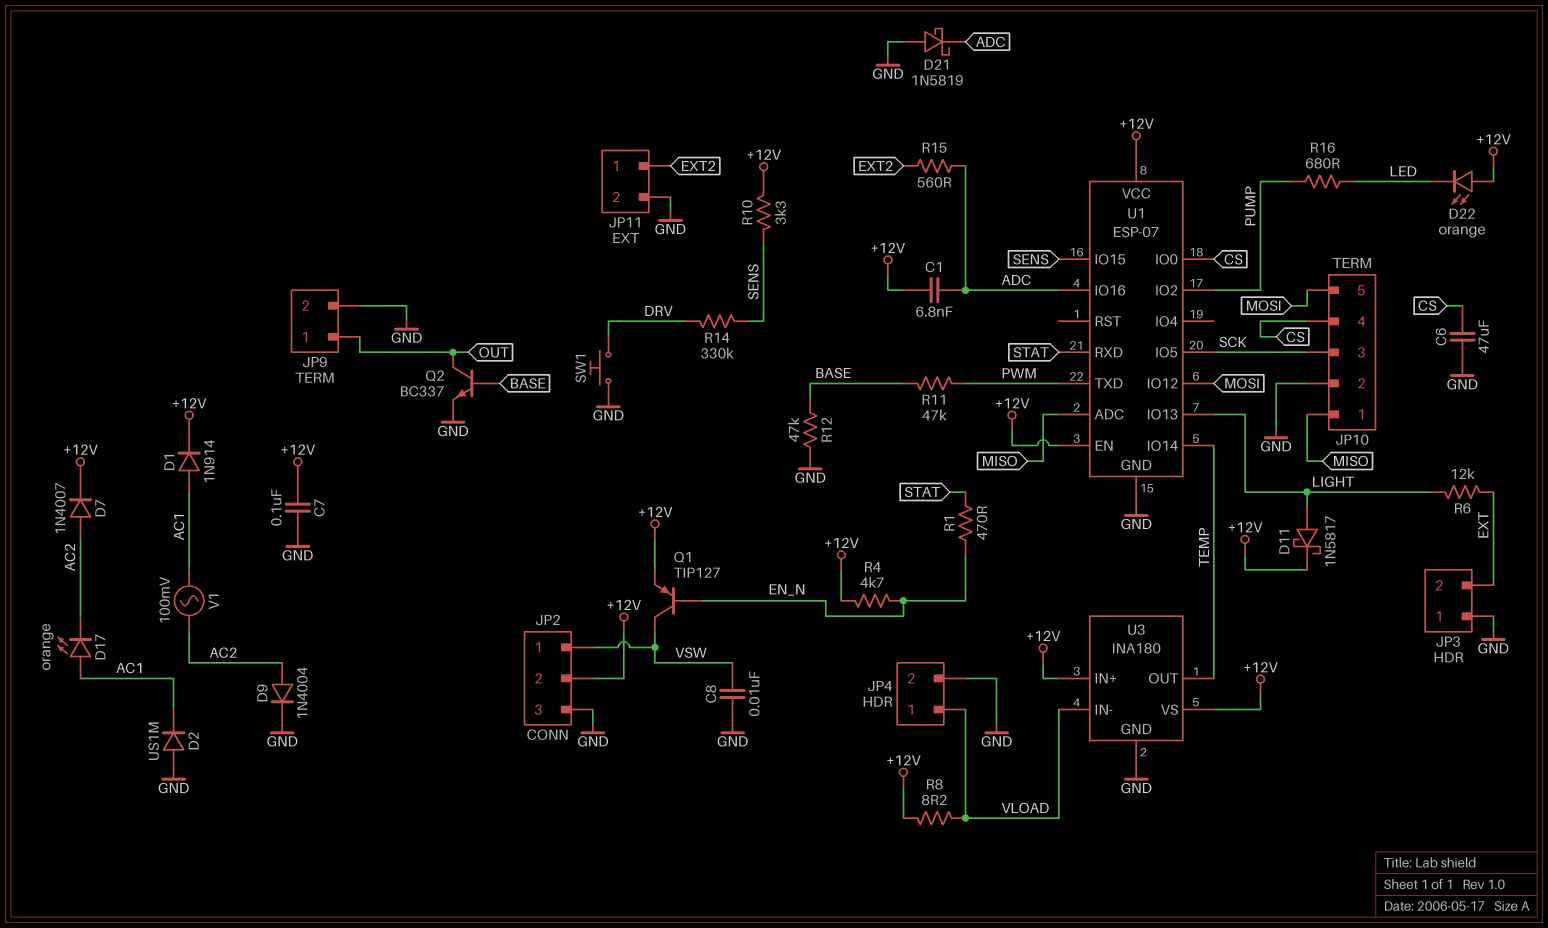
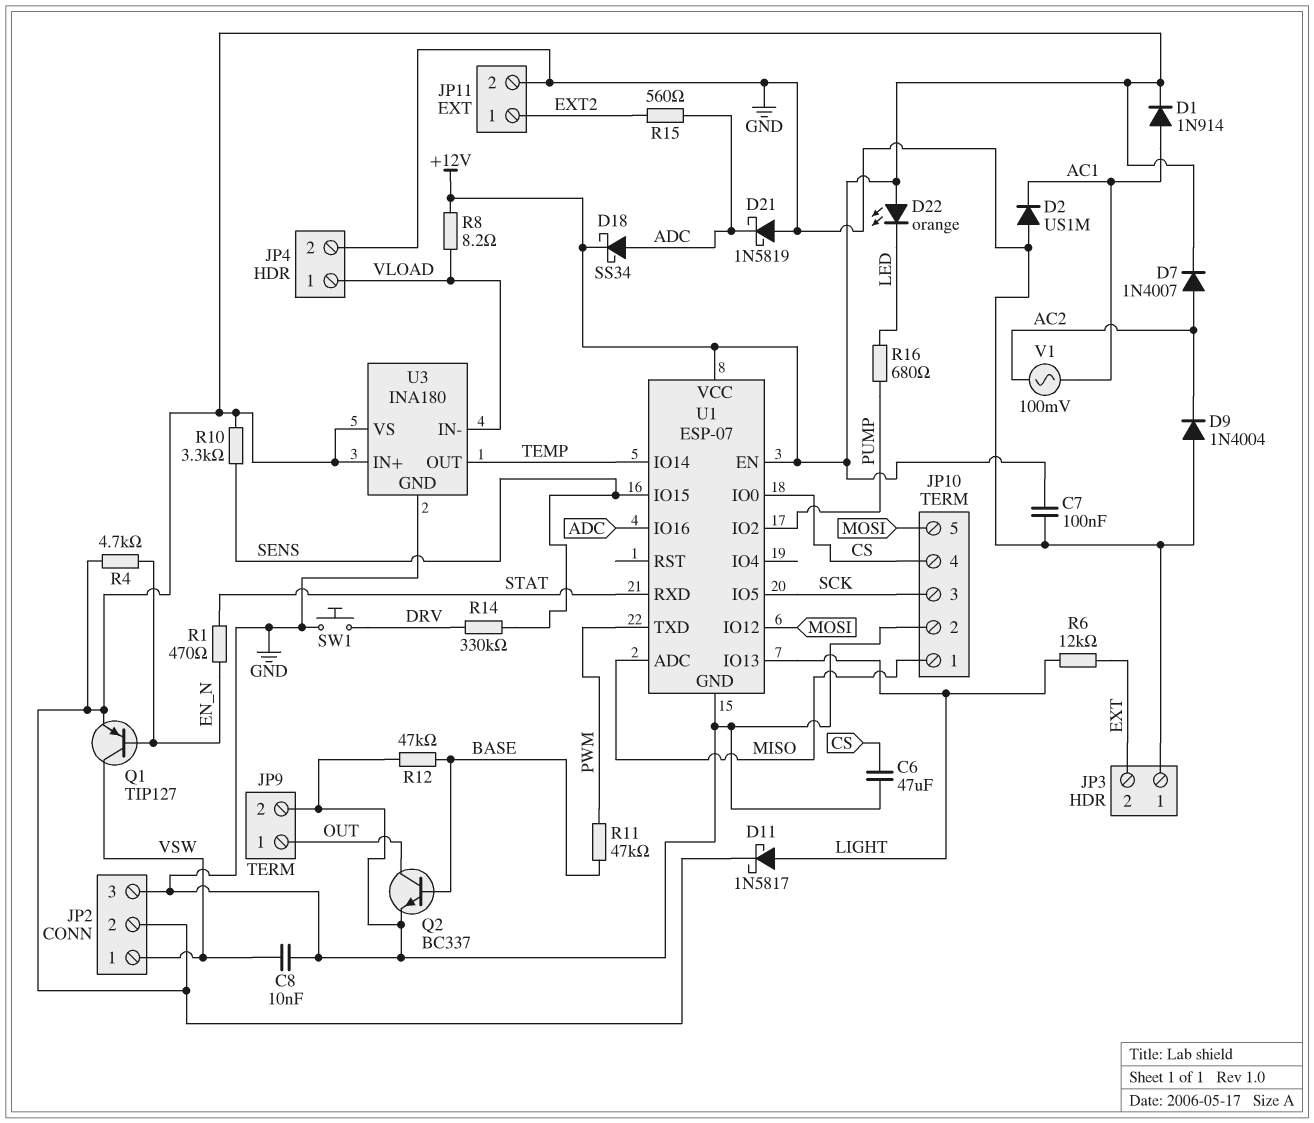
C1: 6.8nF (+12V, ADC) -> none
D9: diode 1N4004 (A AC2, K GND) -> diode 1N4004 (A GND, K AC2)
D17: LED orange (A AC1, K AC2) -> none
D18: none -> schottky SS34 (A ADC, K +12V)

